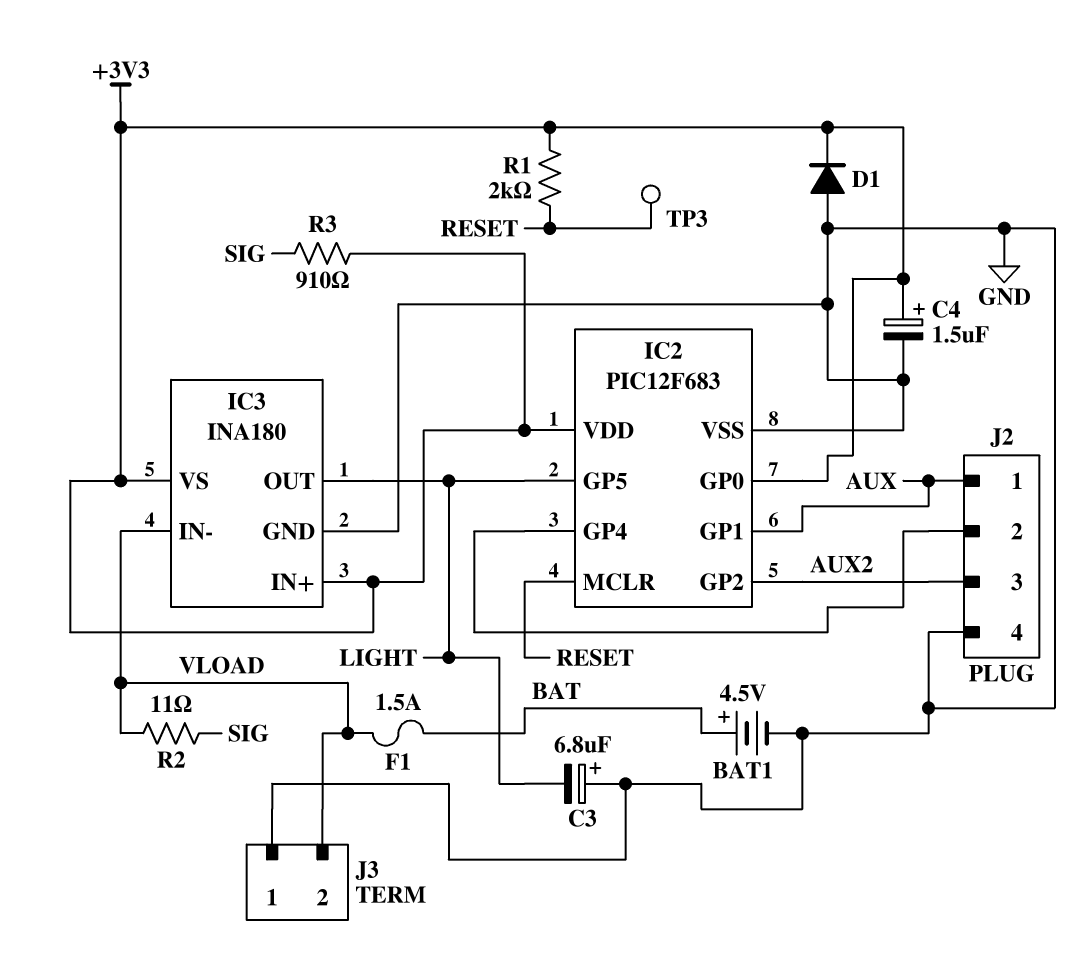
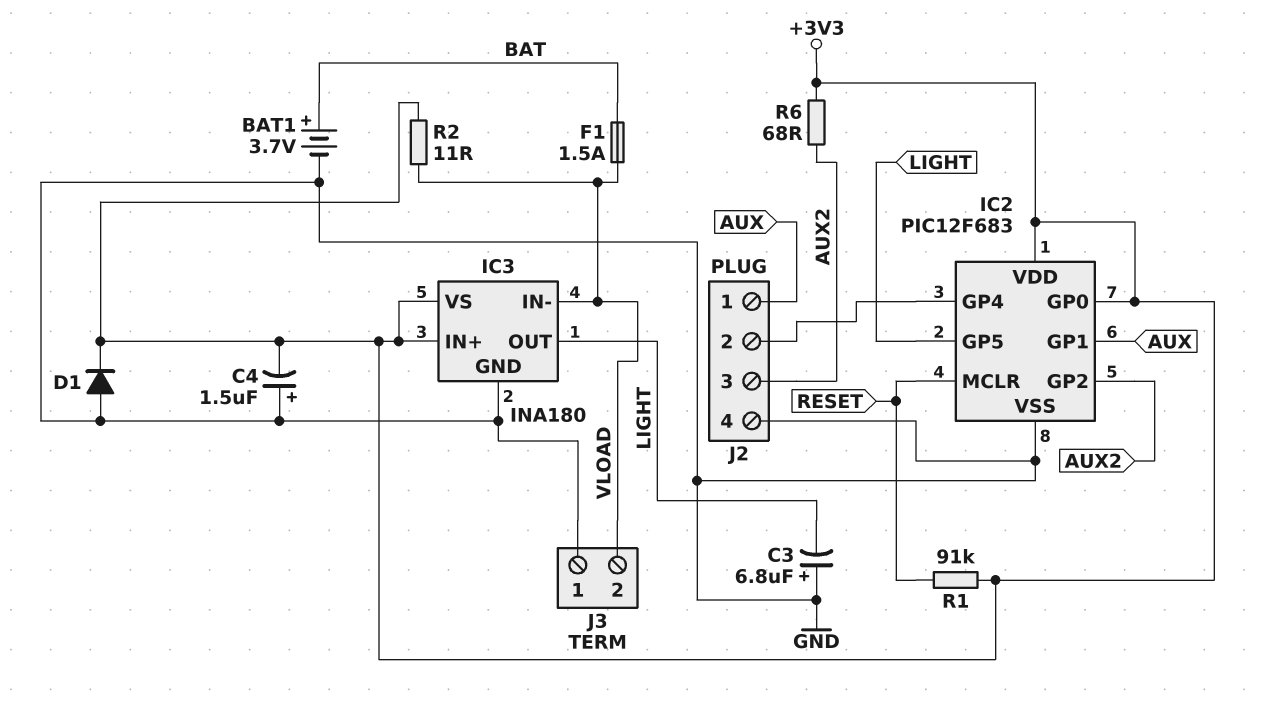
BAT1: 4.5V (plus BAT, minus GND) -> 3.7V (plus BAT, minus GND)
C4: 1.5uF (plus +3V3, minus GND) -> 1.5uF (plus GND, minus +3V3)
R1: 2k (+3V3, RESET) -> 91k (+3V3, RESET)
R2: 11 (SIG, VLOAD) -> 11 (+3V3, VLOAD)
R3: 910 (+3V3, SIG) -> none
R6: none -> 68 (+3V3, AUX2)
TP3: test point (RESET) -> none

